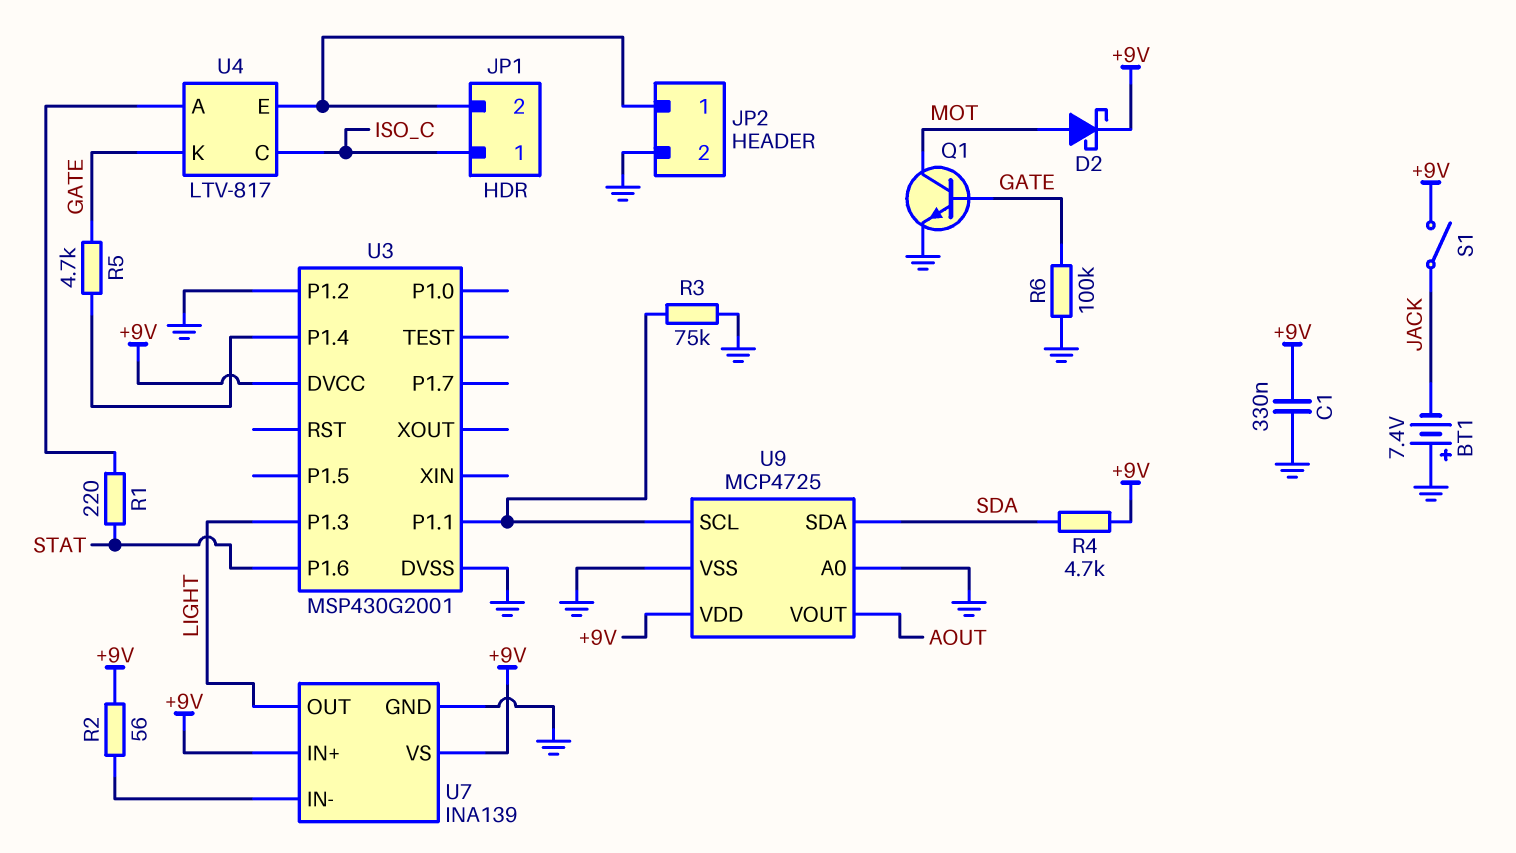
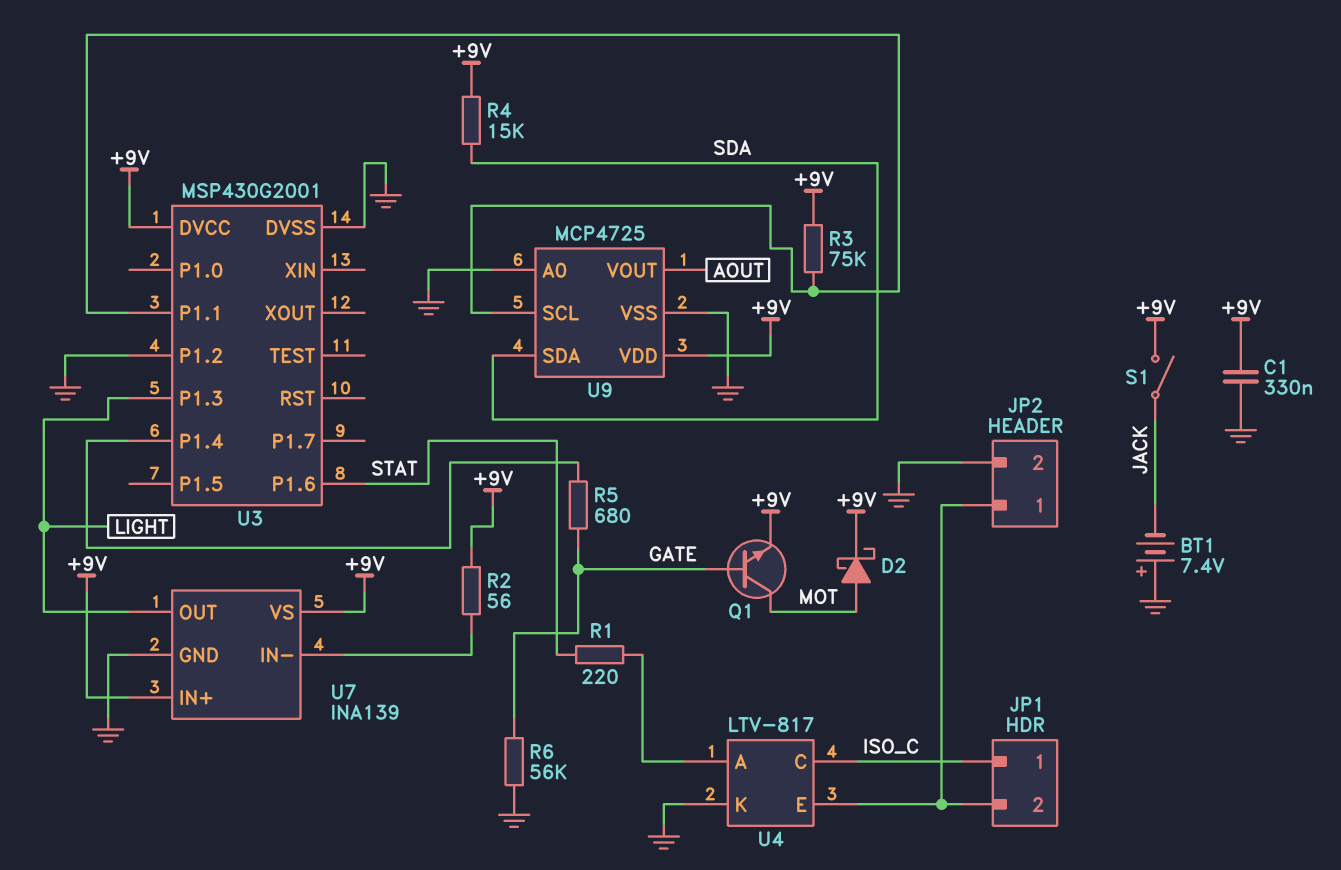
Q1: NPN (B GATE, C MOT, E GND) -> NPN (B GATE, C MOT, E +9V)
R3: 75k (GND, U3/P1.1) -> 75k (+9V, U3/P1.1)
R4: 4.7k (+9V, SDA) -> 15k (+9V, SDA)
R5: 4.7k (GATE, U3/P1.4) -> 680 (GATE, U3/P1.4)
R6: 100k (GATE, GND) -> 56k (GATE, GND)
U4 pin K: GATE -> GND

